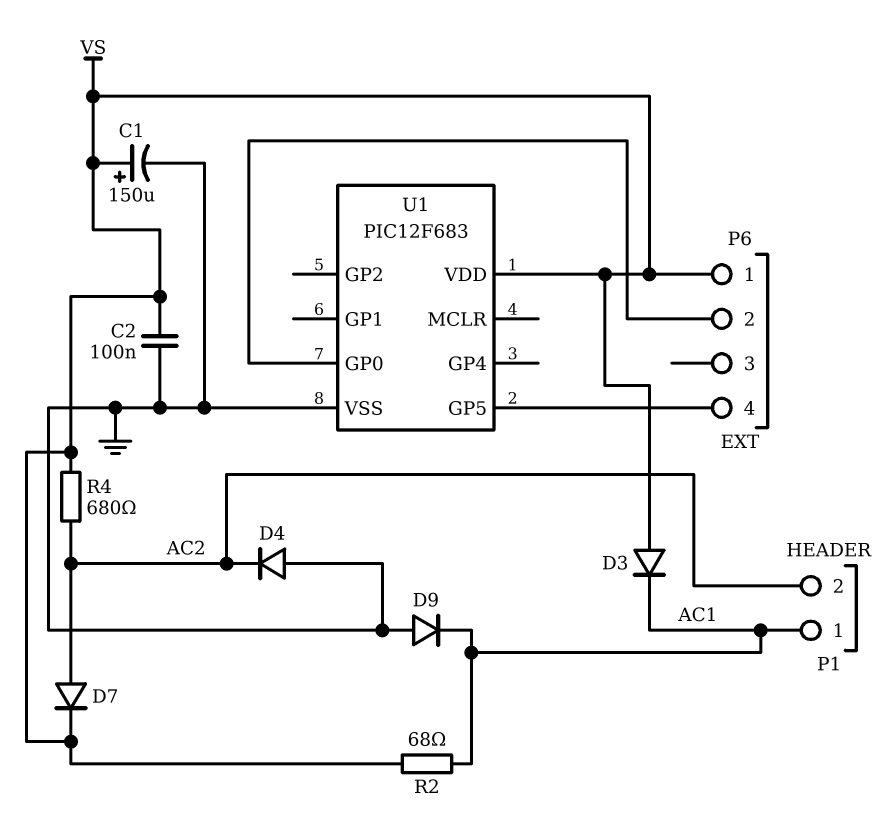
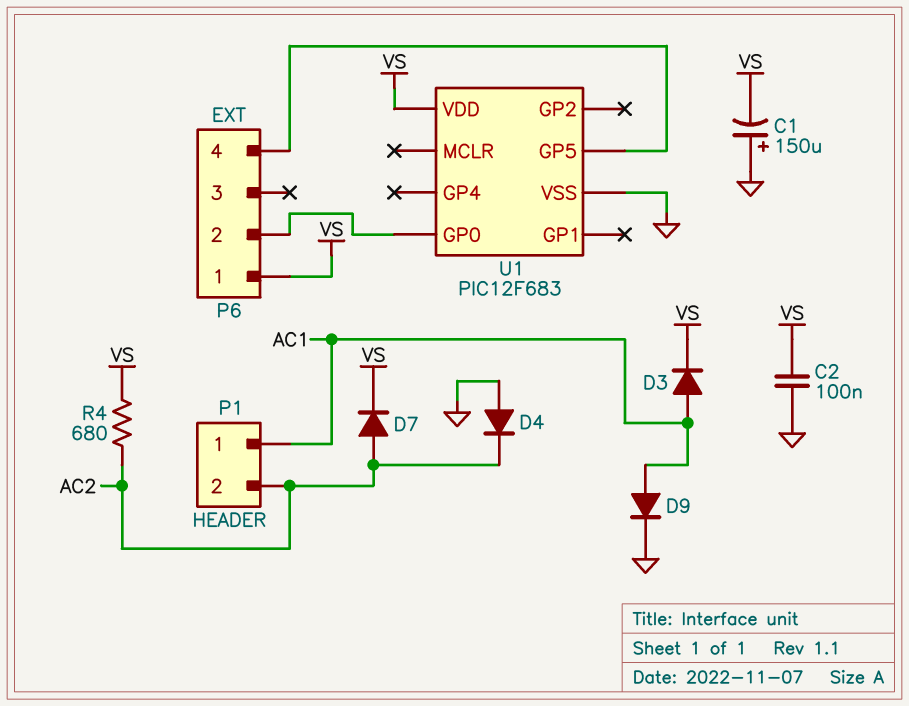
C1: 150uF (plus VS, minus GND) -> 150uF (plus GND, minus VS)
D3: diode (A VS, K AC1) -> diode (A AC1, K VS)
D9: diode (A GND, K AC1) -> diode (A AC1, K GND)
R2: 68 (AC1, VS) -> none

